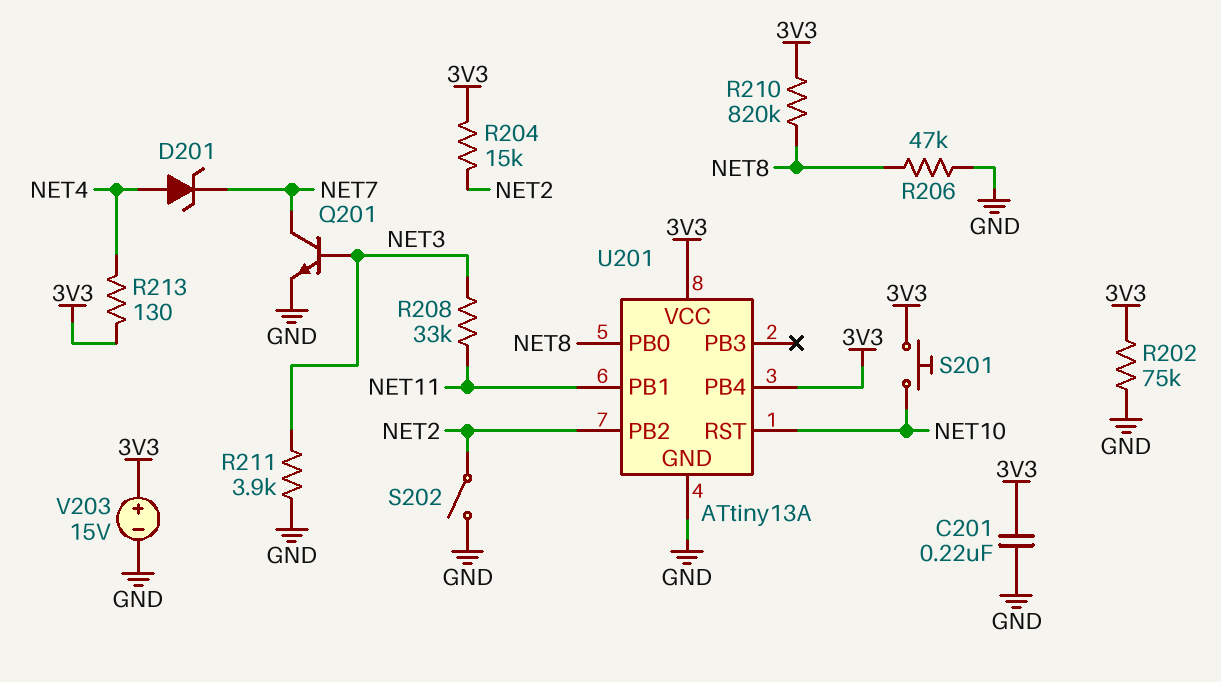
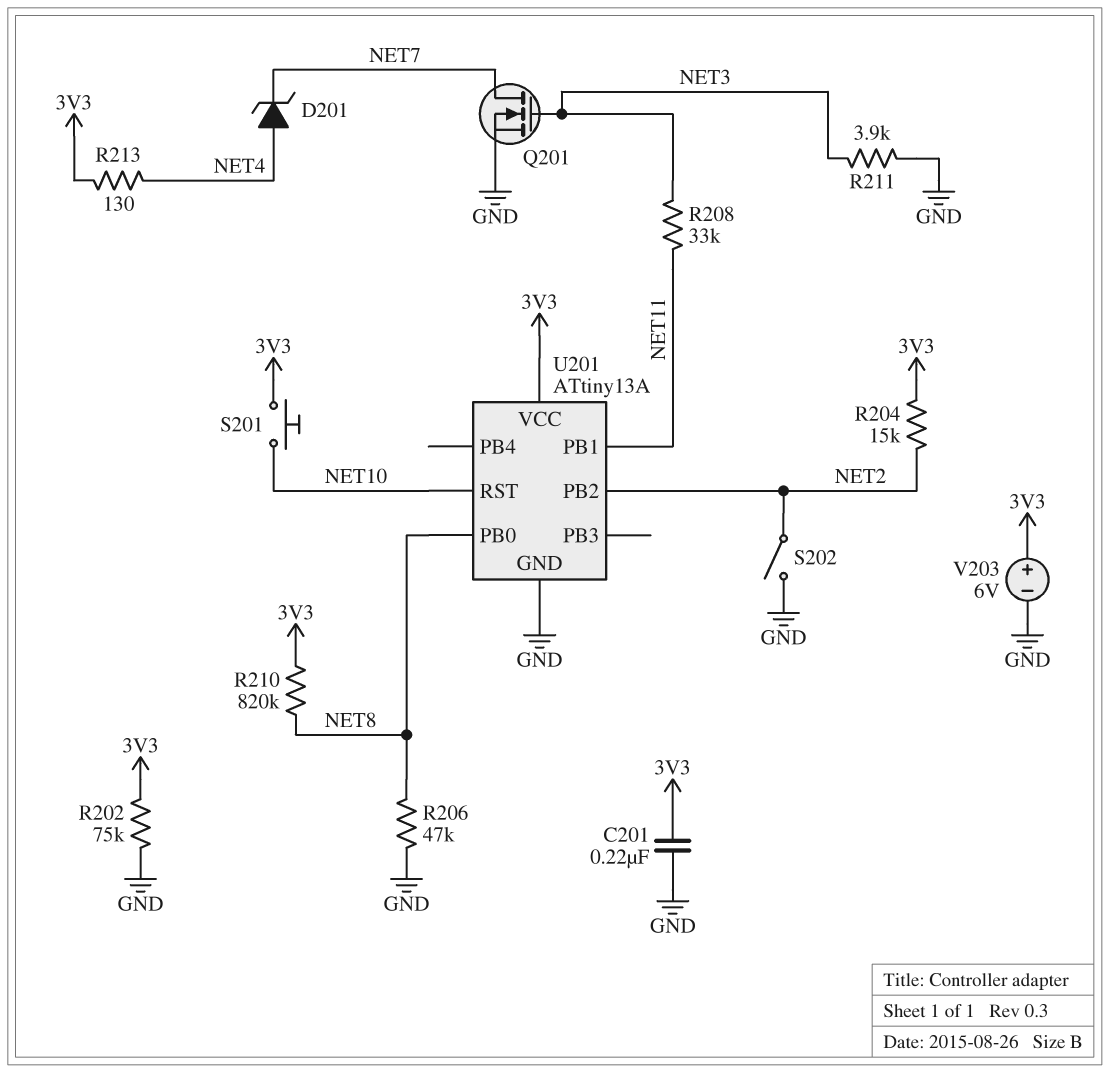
Q201: NPN (B NET3, C NET7, E GND) -> NMOS (G NET3, D NET7, S GND)
U201 pin PB4: 3V3 -> none
V203: 15V (plus 3V3, minus GND) -> 6V (plus 3V3, minus GND)

